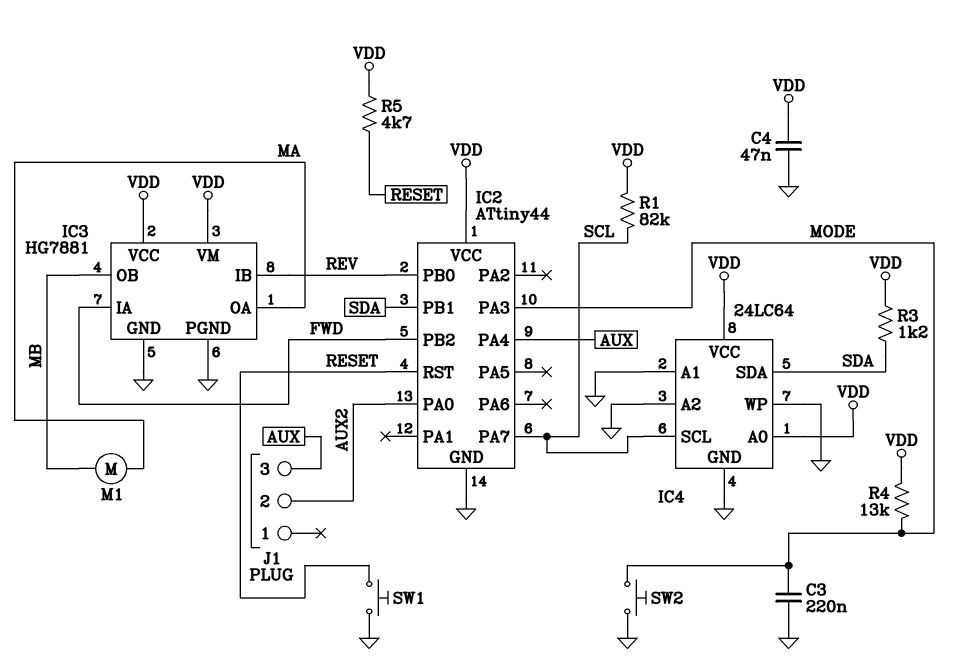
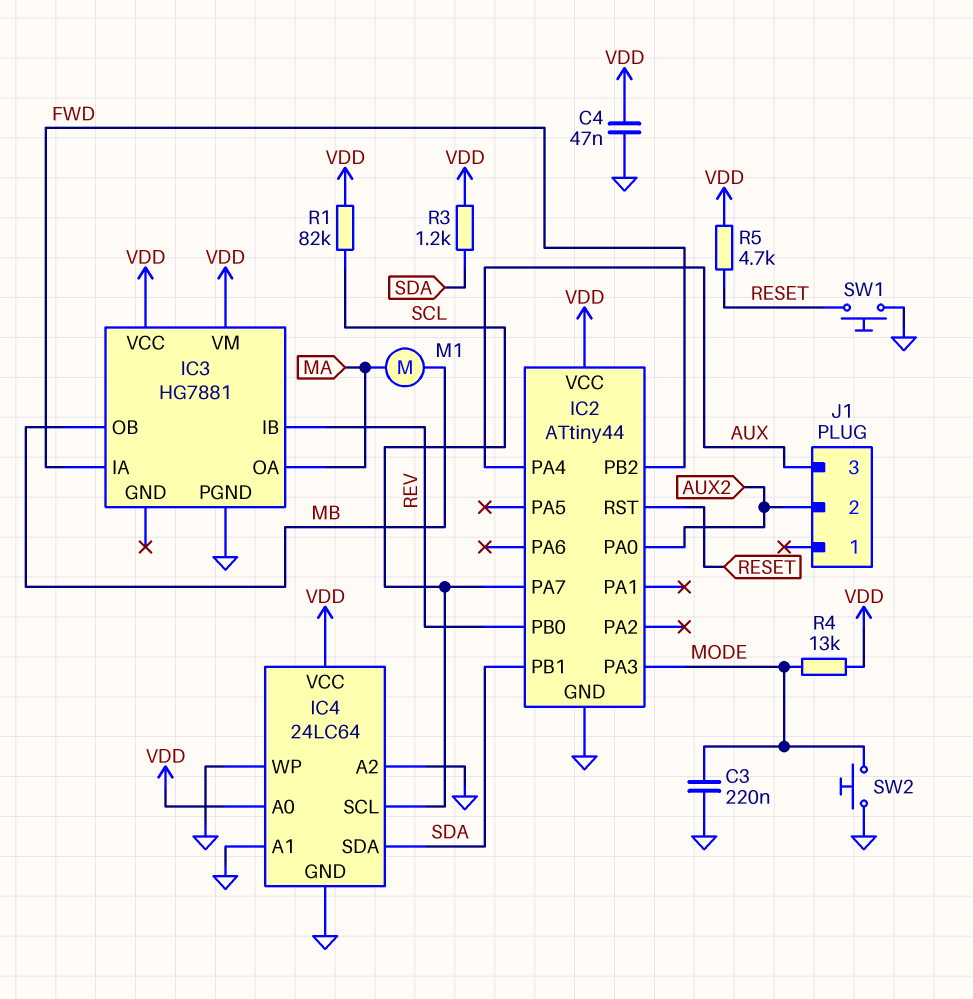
IC3 pin GND: GND -> none

